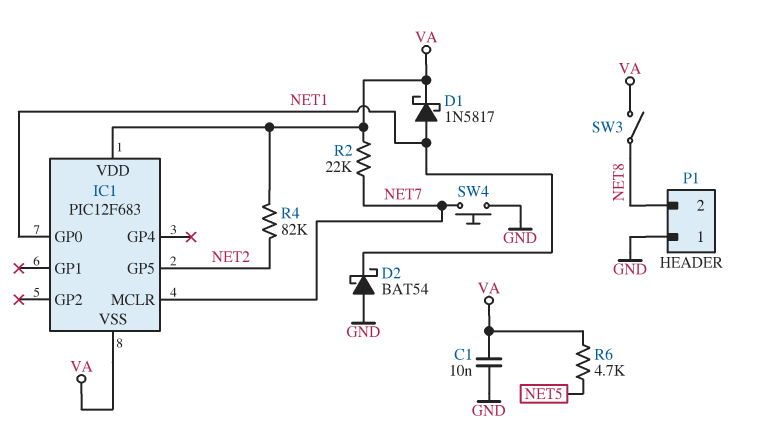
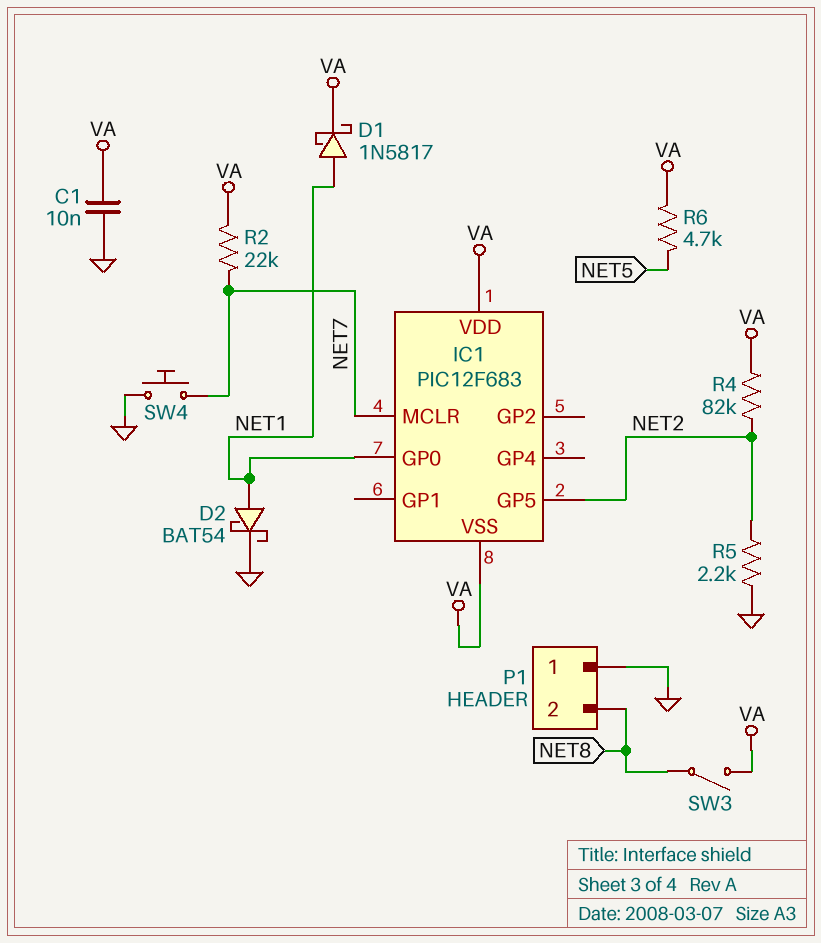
D2: schottky BAT54 (A GND, K NET1) -> schottky BAT54 (A NET1, K GND)
R5: none -> 2.2k (GND, NET2)

